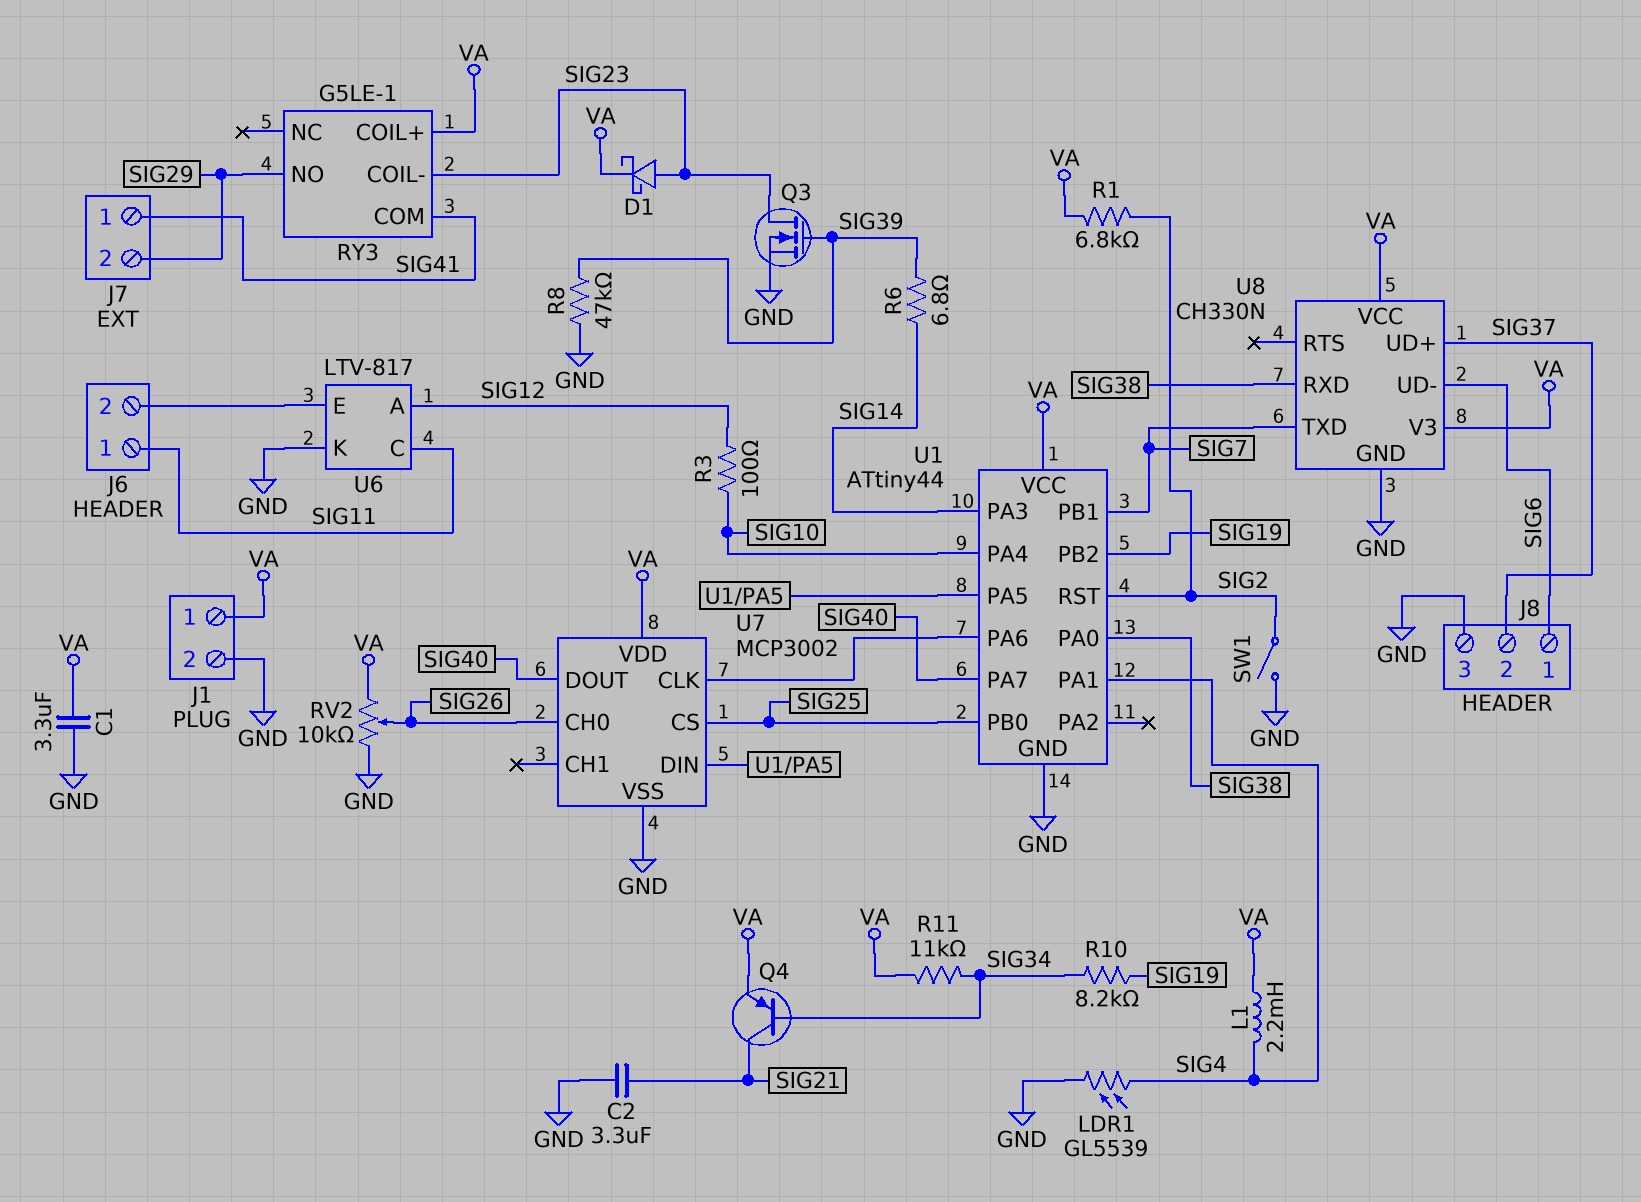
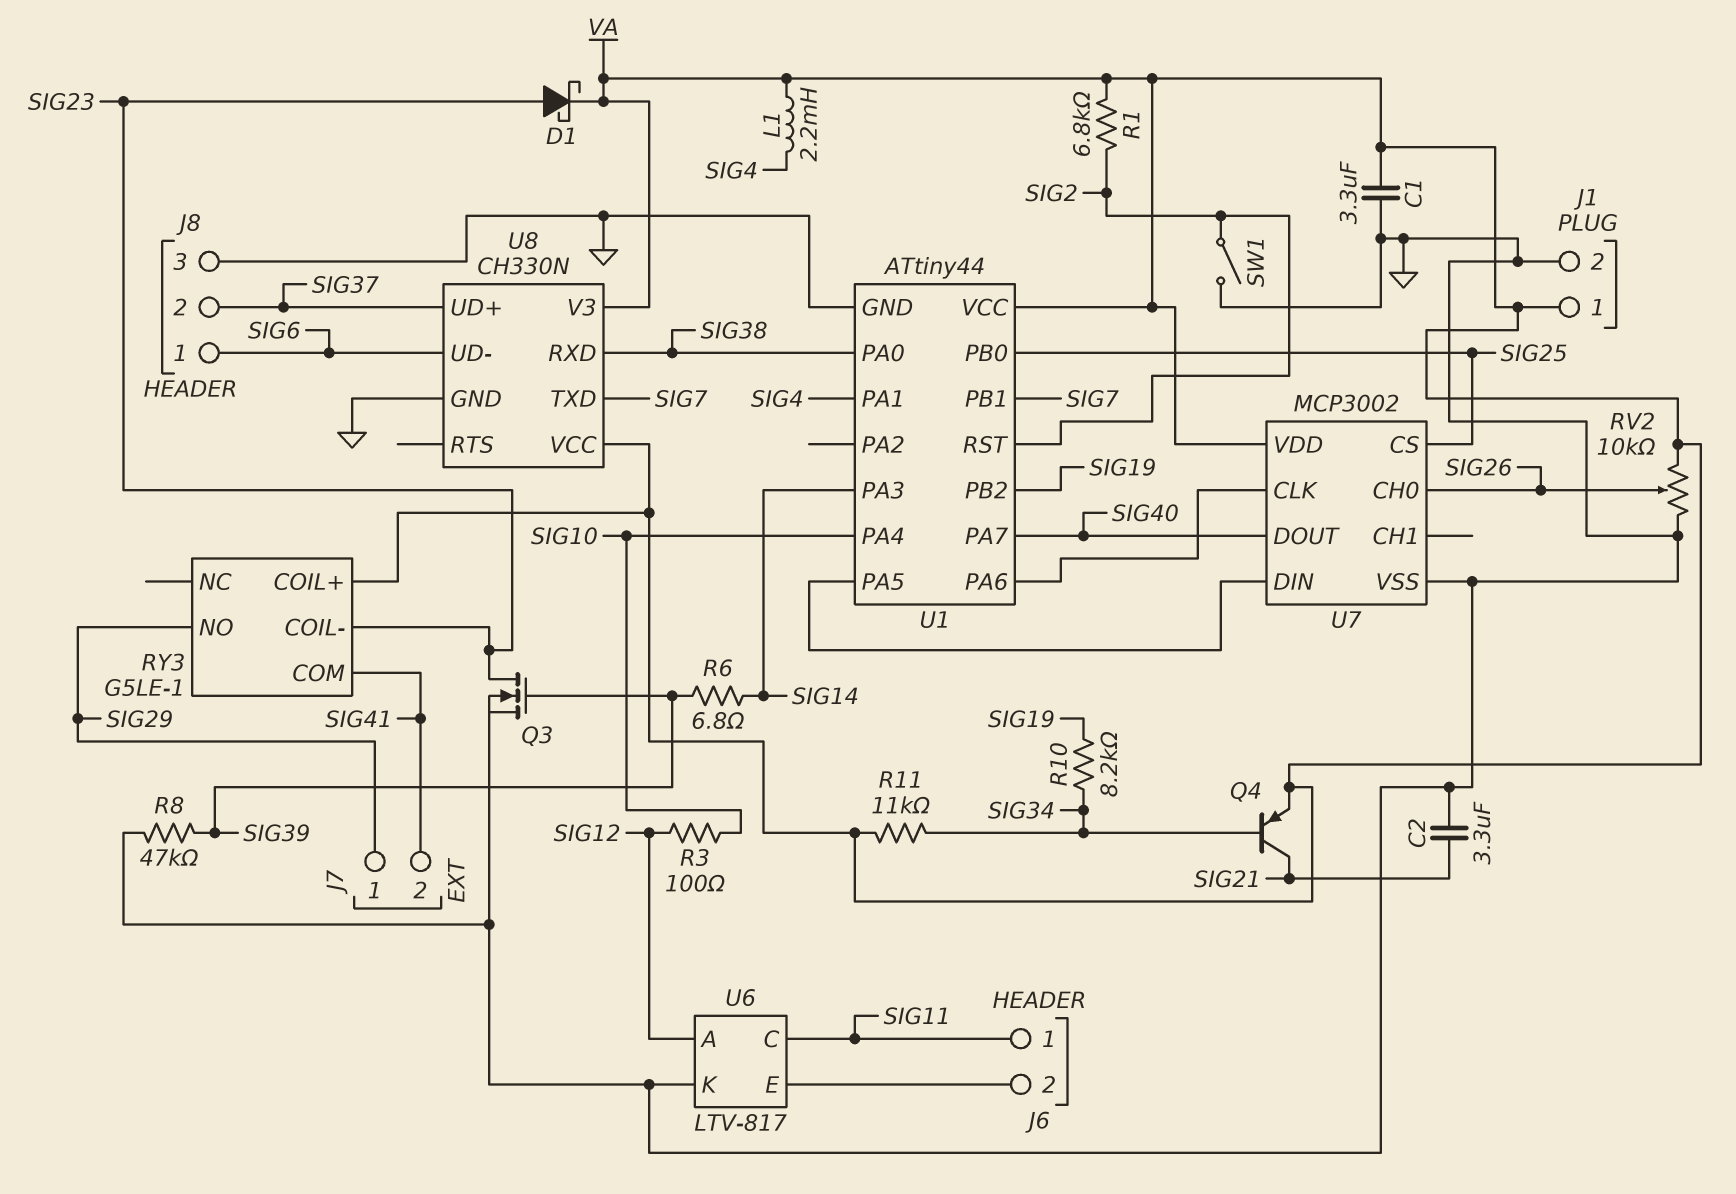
J7 pin 1: SIG41 -> SIG29
J7 pin 2: SIG29 -> SIG41
LDR1: GL5539 (GND, SIG4) -> none

